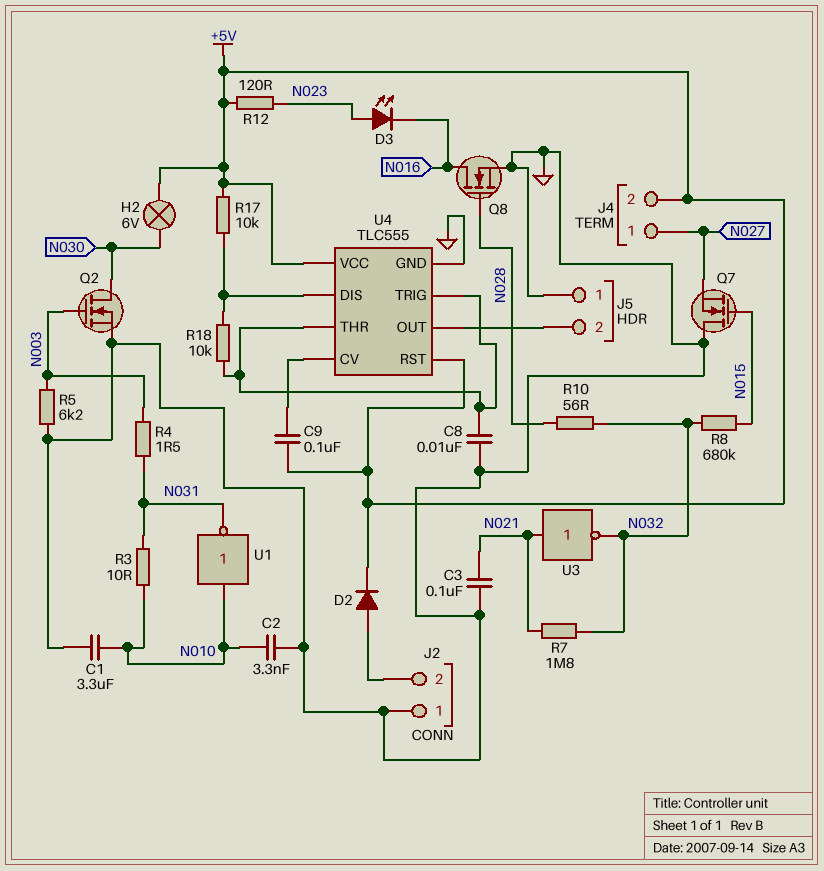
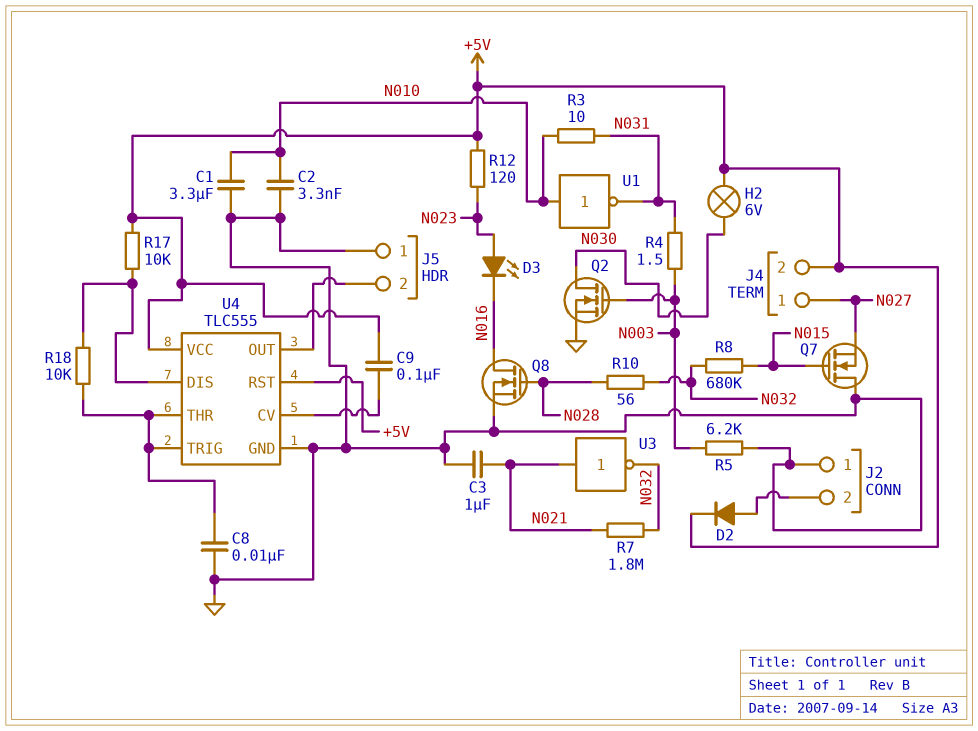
C3: 100nF (GND, N021) -> 1uF (GND, N021)

